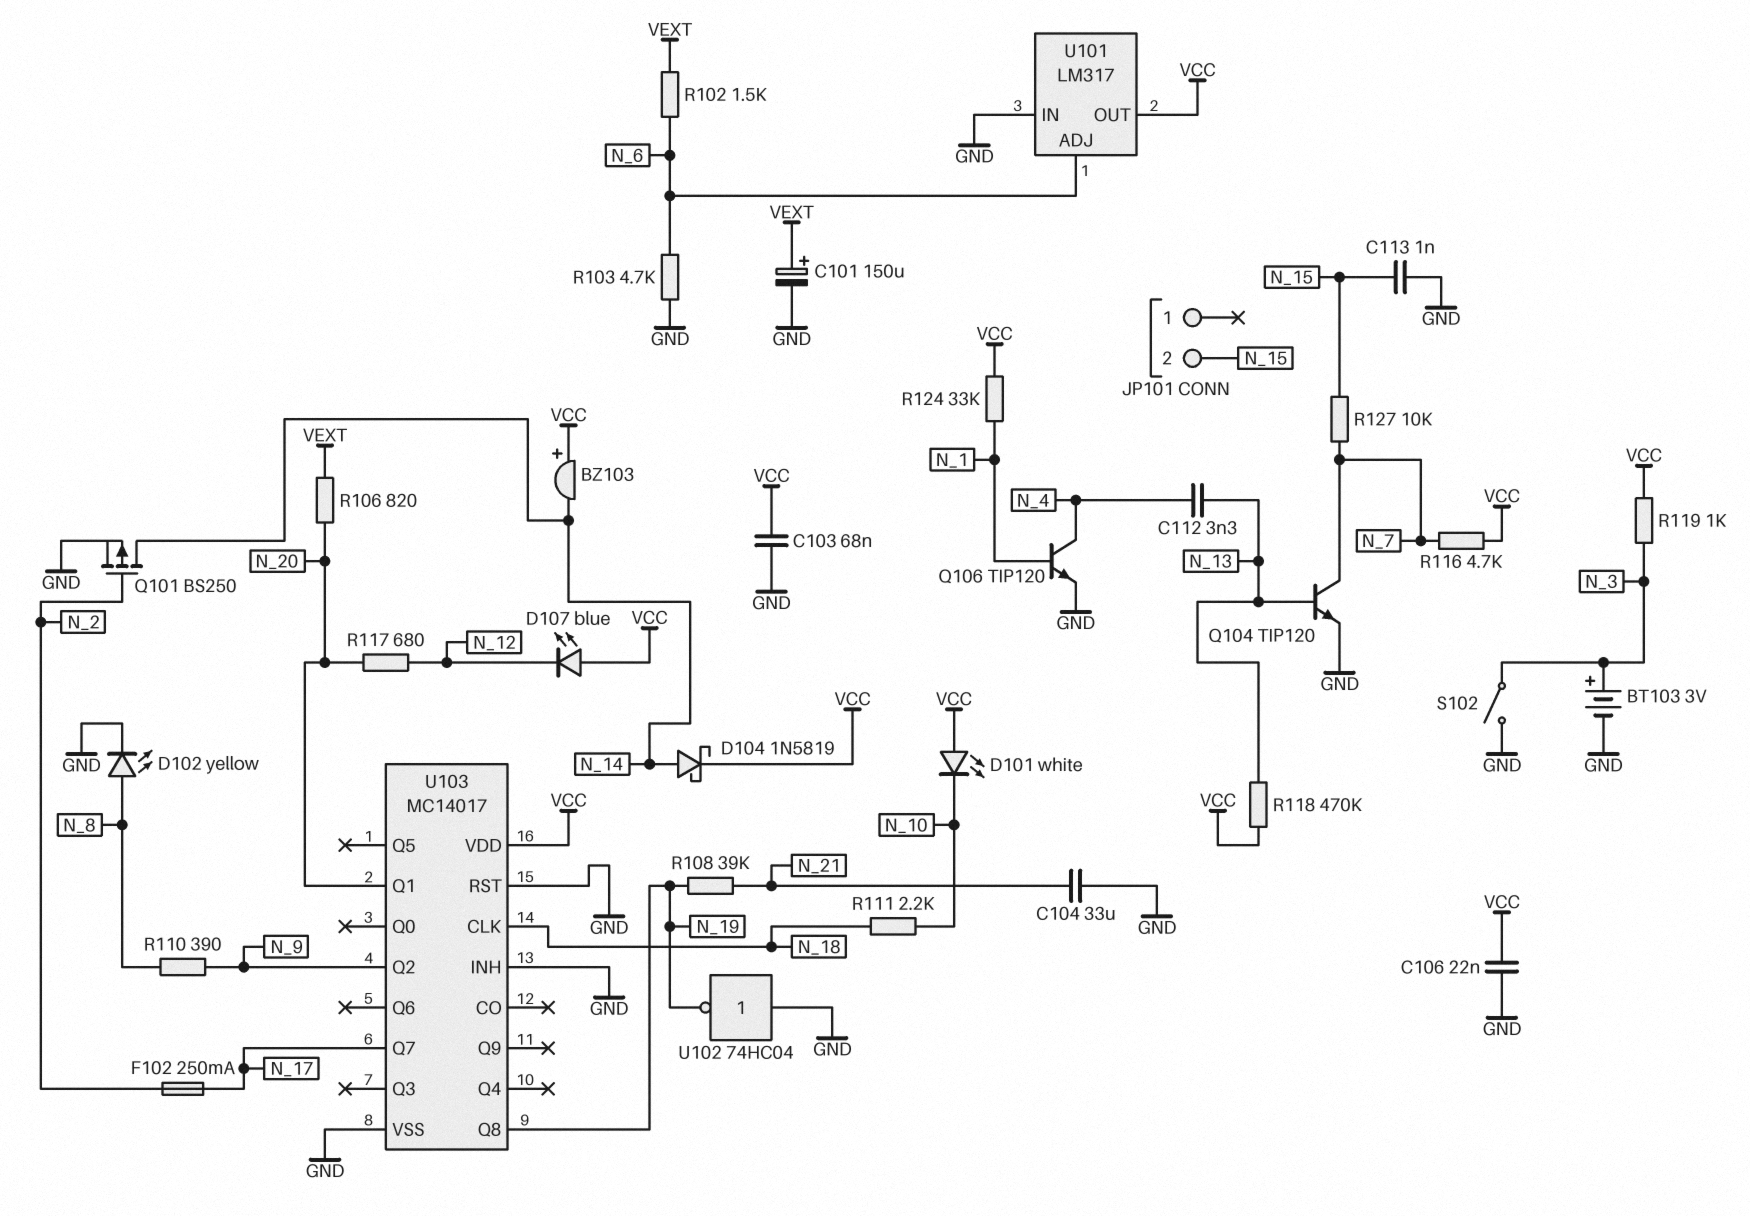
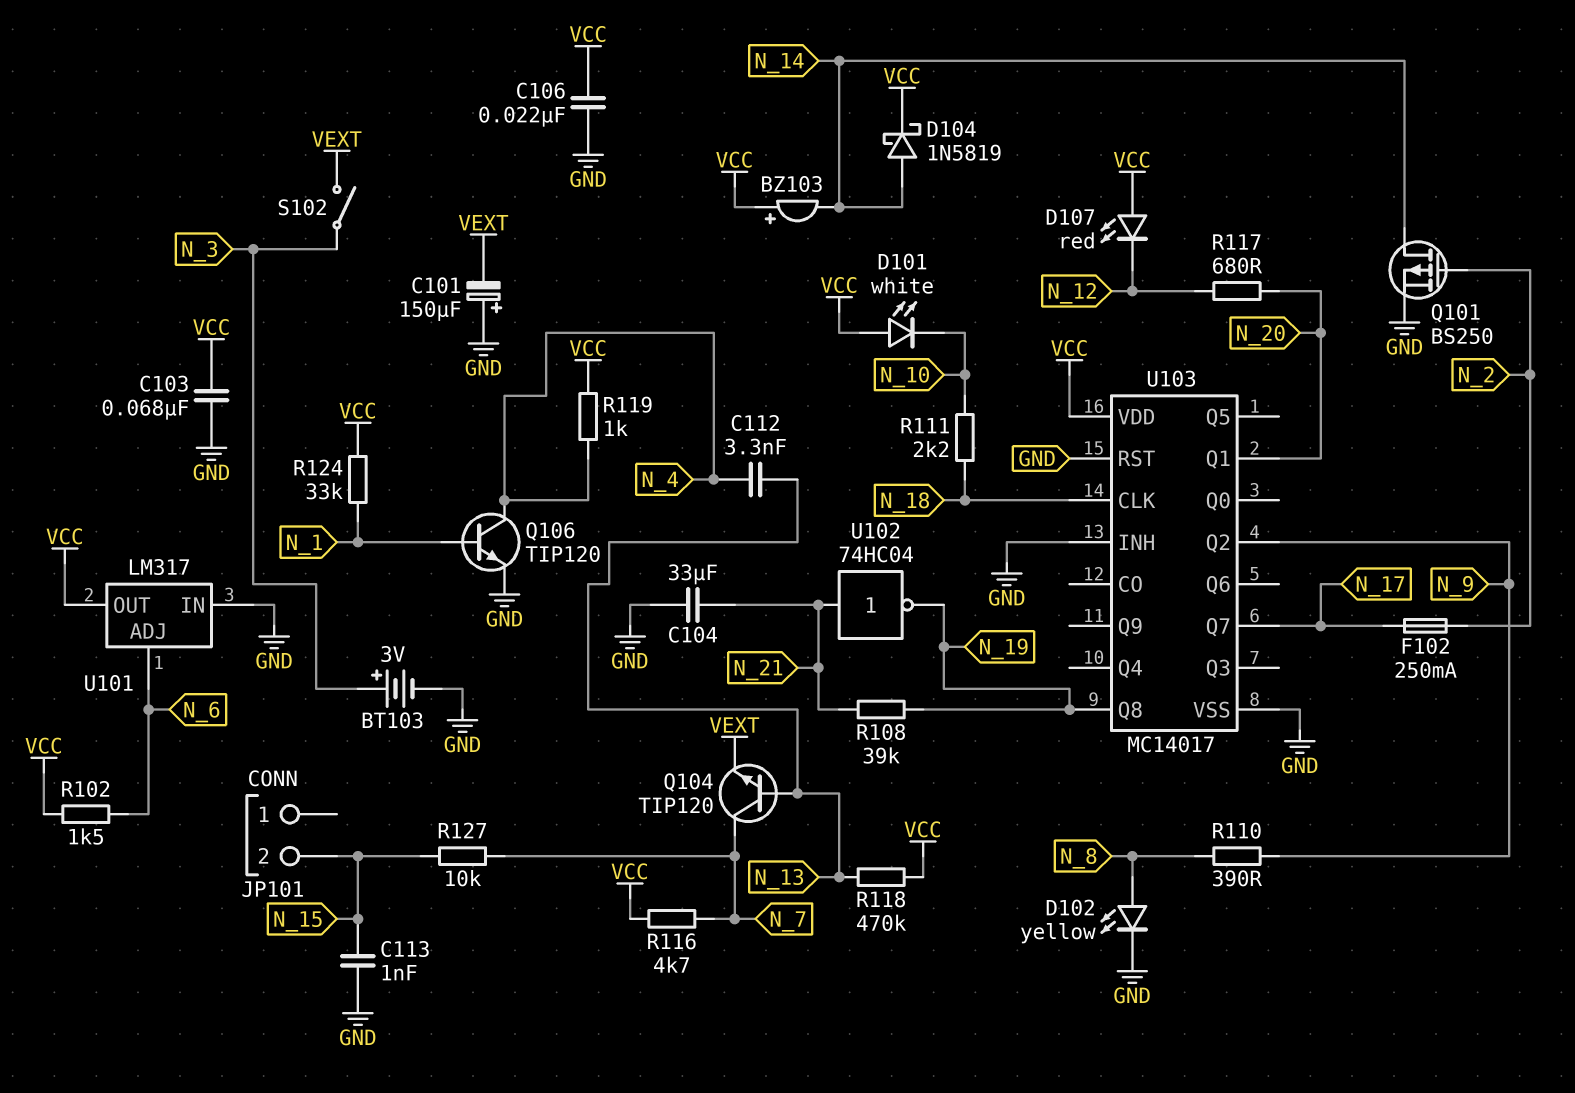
C101: 150uF (plus VEXT, minus GND) -> 150uF (plus GND, minus VEXT)
D107: LED blue (A VCC, K N_12) -> LED red (A VCC, K N_12)
Q104: NPN TIP120 (B N_13, C N_7, E GND) -> NPN TIP120 (B N_13, C N_7, E VEXT)
R102: 1.5k (N_6, VEXT) -> 1.5k (N_6, VCC)
R103: 4.7k (GND, N_6) -> none
R106: 820 (N_20, VEXT) -> none
R119: 1k (N_3, VCC) -> 1k (N_4, VCC)
S102: switch (GND, N_3) -> switch (N_3, VEXT)
U102: NOT 74HC04 (in GND, out N_19) -> NOT 74HC04 (in N_21, out N_19)

